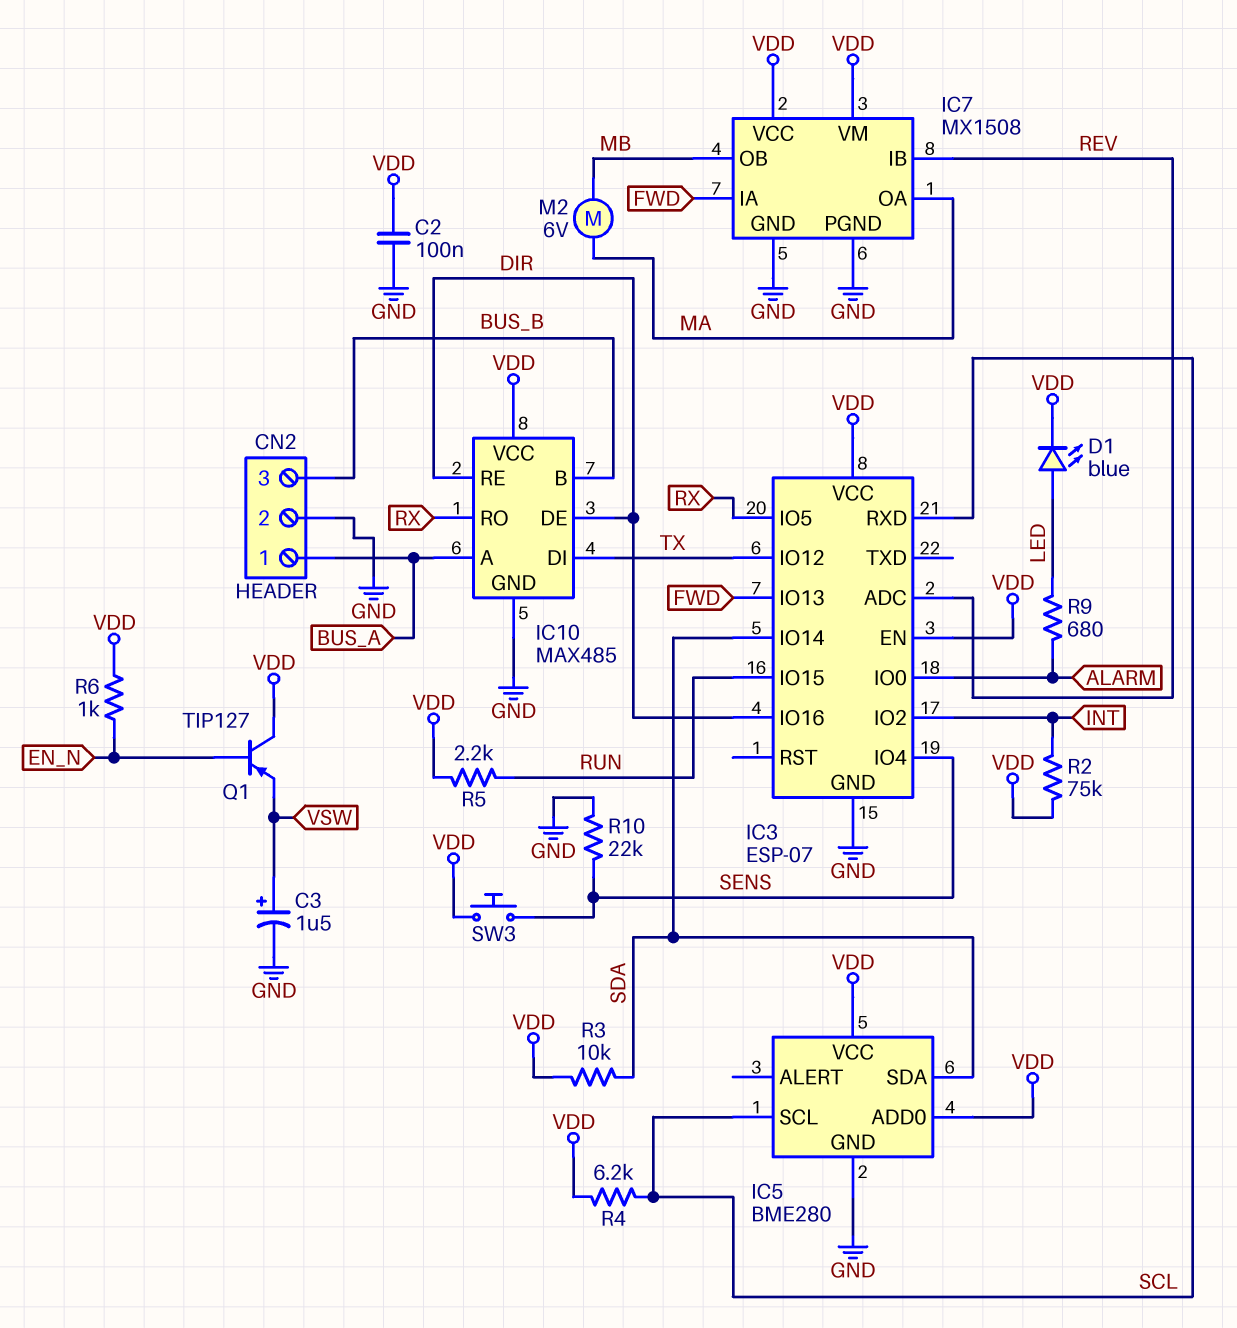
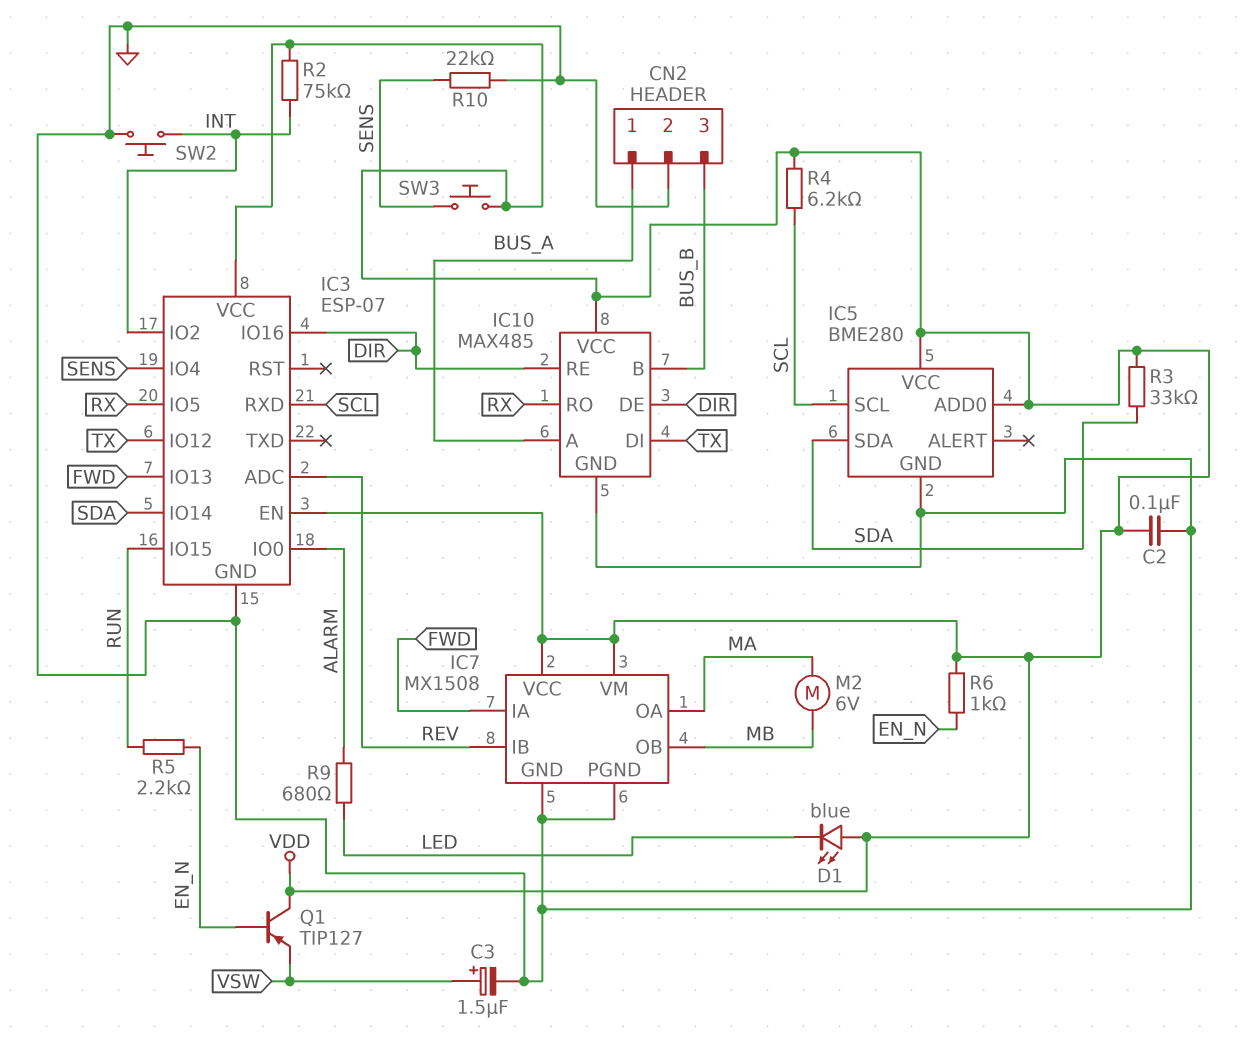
D1: LED blue (A LED, K VDD) -> LED blue (A VDD, K LED)
R3: 10k (SDA, VDD) -> 33k (SDA, VDD)
R5: 2.2k (RUN, VDD) -> 2.2k (EN_N, RUN)
SW2: none -> button (GND, INT)

